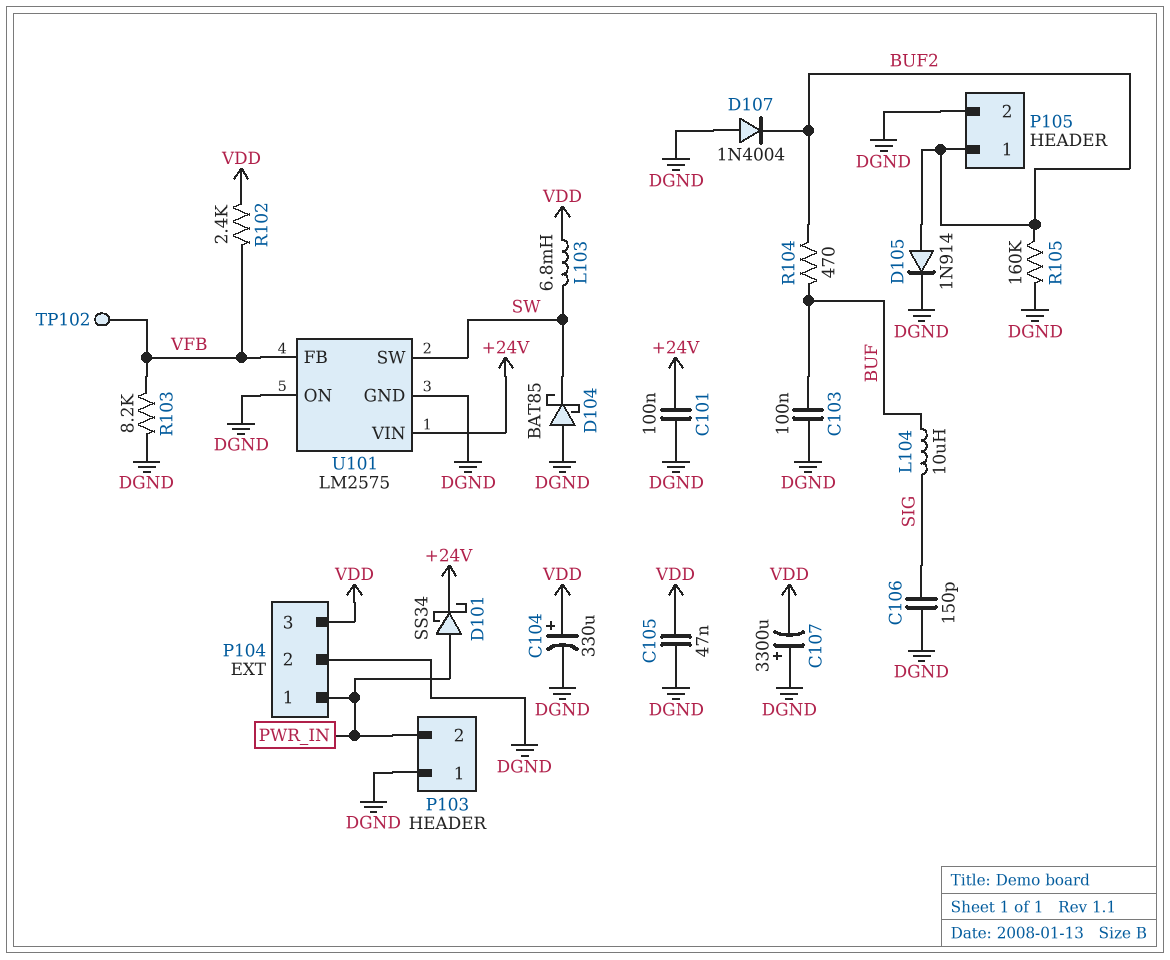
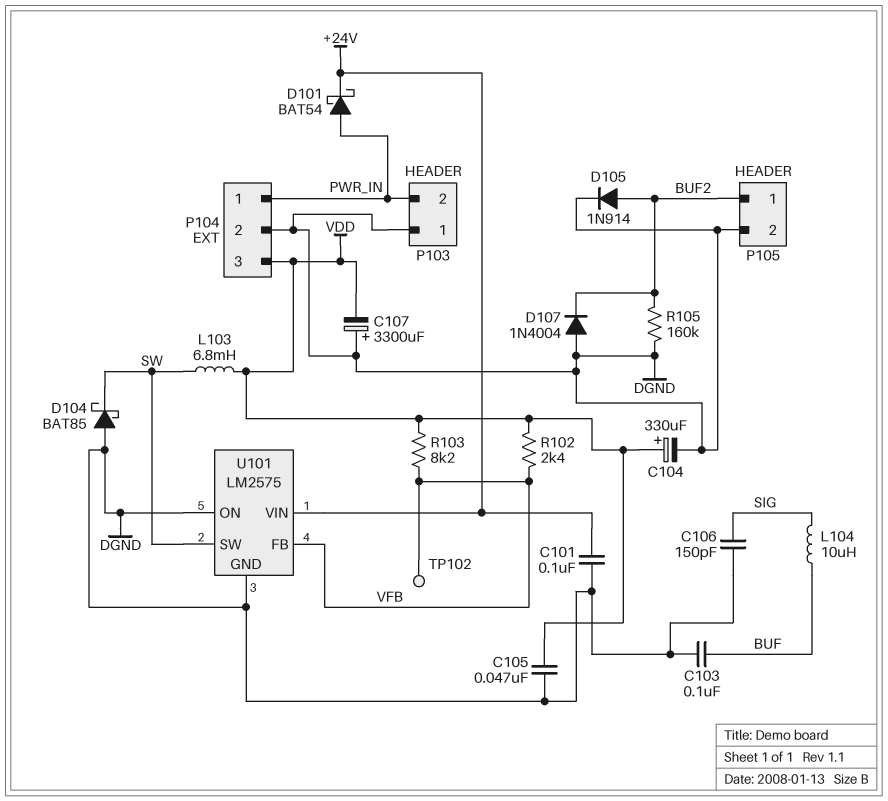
D101: schottky SS34 (A PWR_IN, K +24V) -> schottky BAT54 (A PWR_IN, K +24V)
R103: 8.2k (DGND, VFB) -> 8.2k (VDD, VFB)
R104: 470 (BUF, BUF2) -> none

